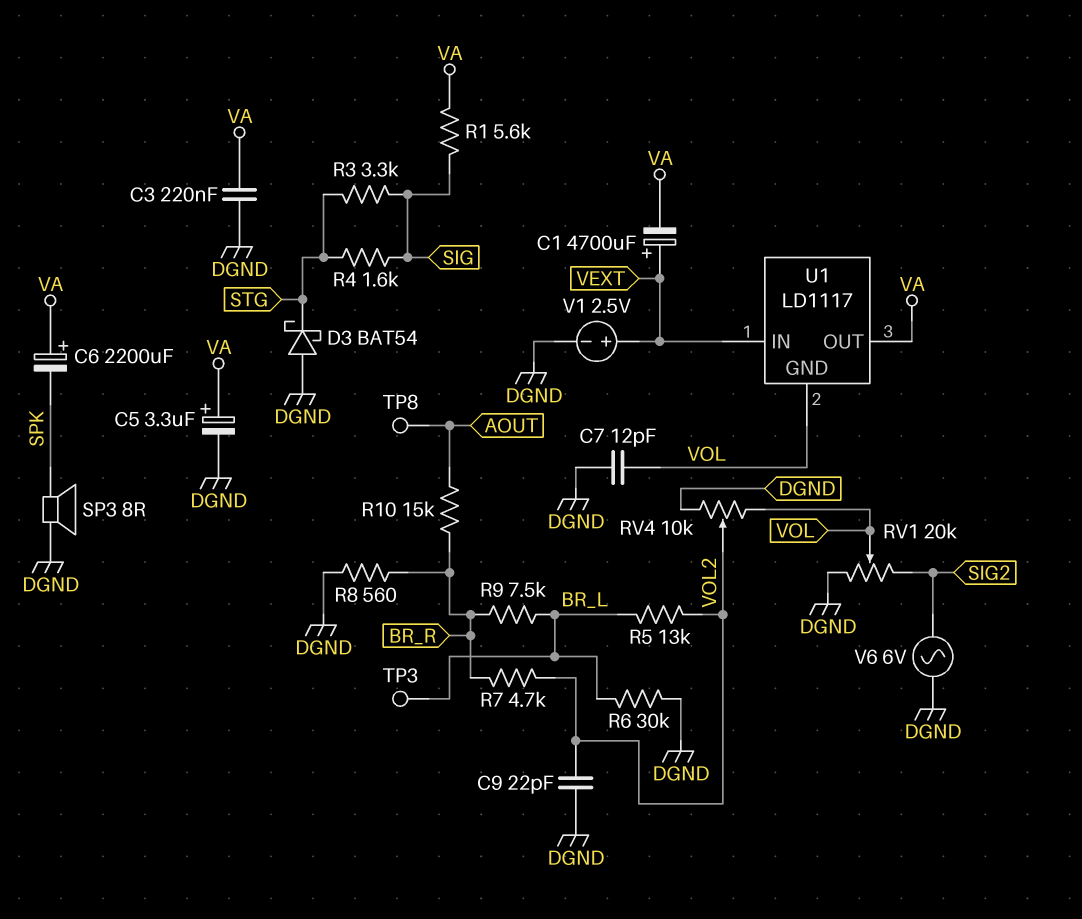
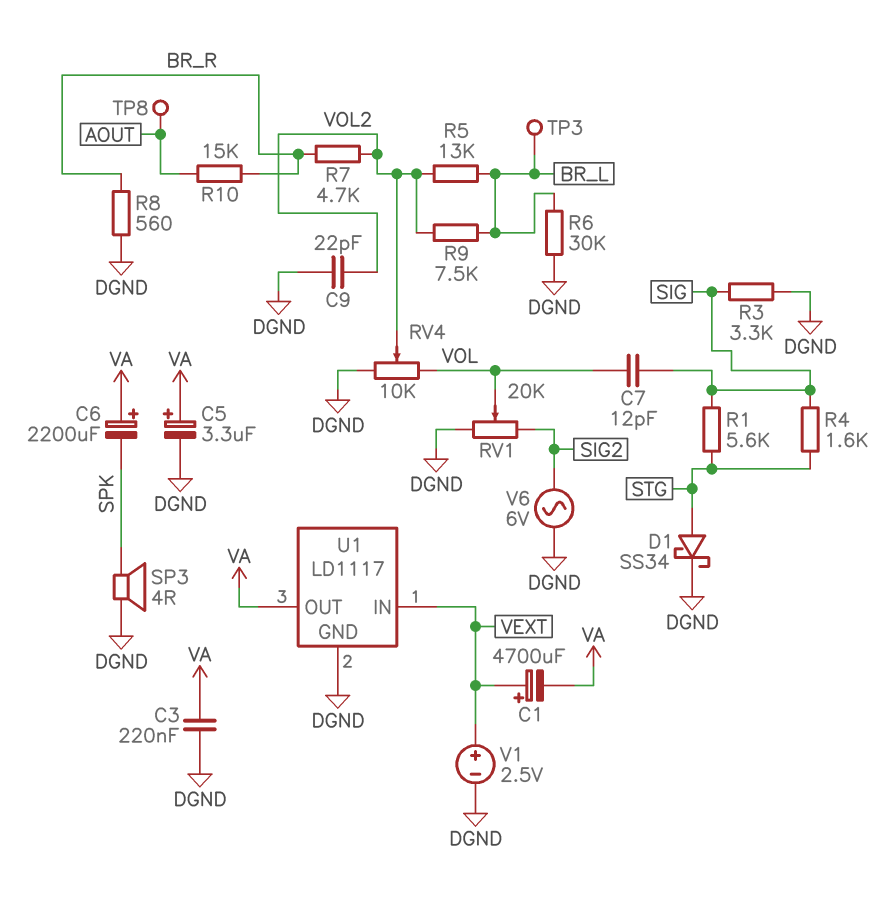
C7: 12pF (DGND, VOL) -> 12pF (SIG, VOL)
D1: none -> schottky SS34 (A STG, K DGND)
D3: schottky BAT54 (A DGND, K STG) -> none
R1: 5.6k (SIG, VA) -> 5.6k (SIG, STG)
R3: 3.3k (SIG, STG) -> 3.3k (DGND, SIG)
R9: 7.5k (BR_L, BR_R) -> 7.5k (BR_L, VOL2)
SP3: speaker 8R (DGND, SPK) -> speaker 4R (DGND, SPK)
U1 pin GND: VOL -> DGND

